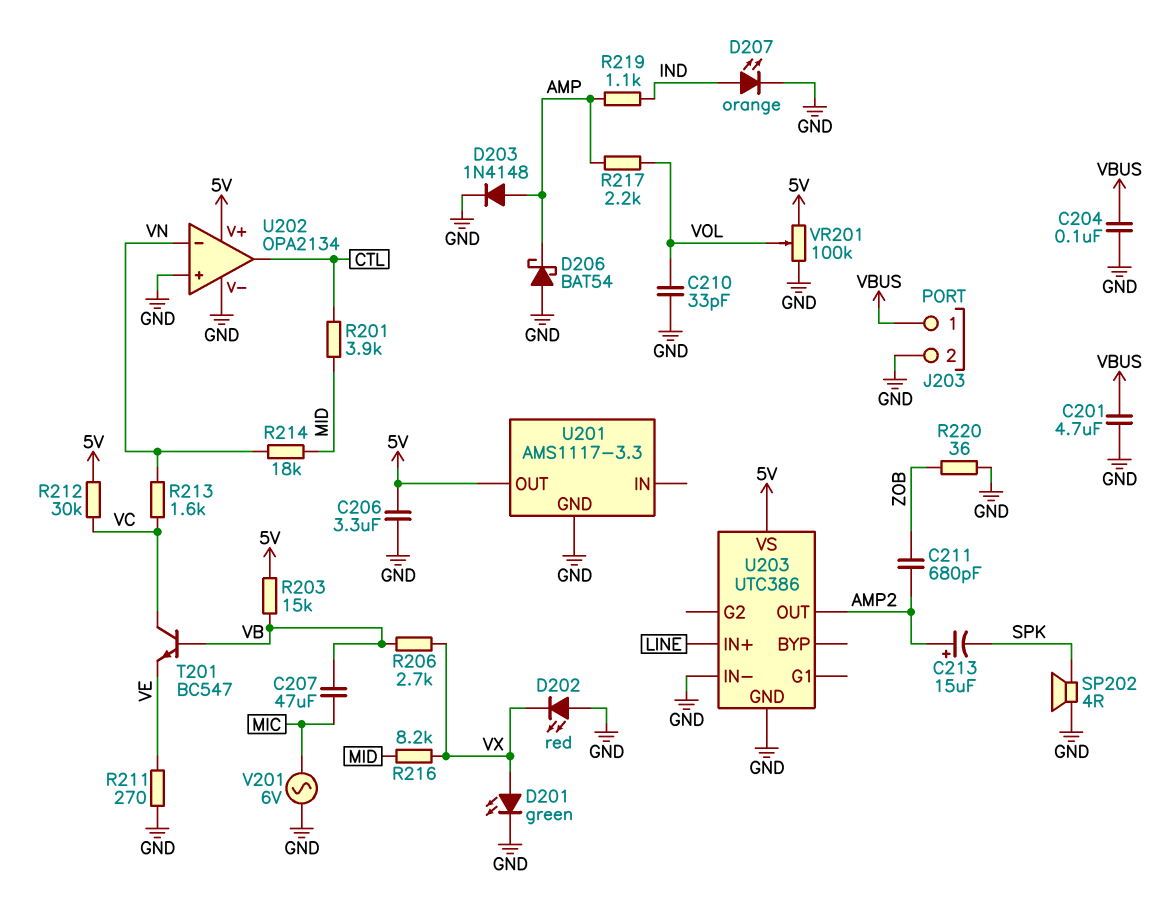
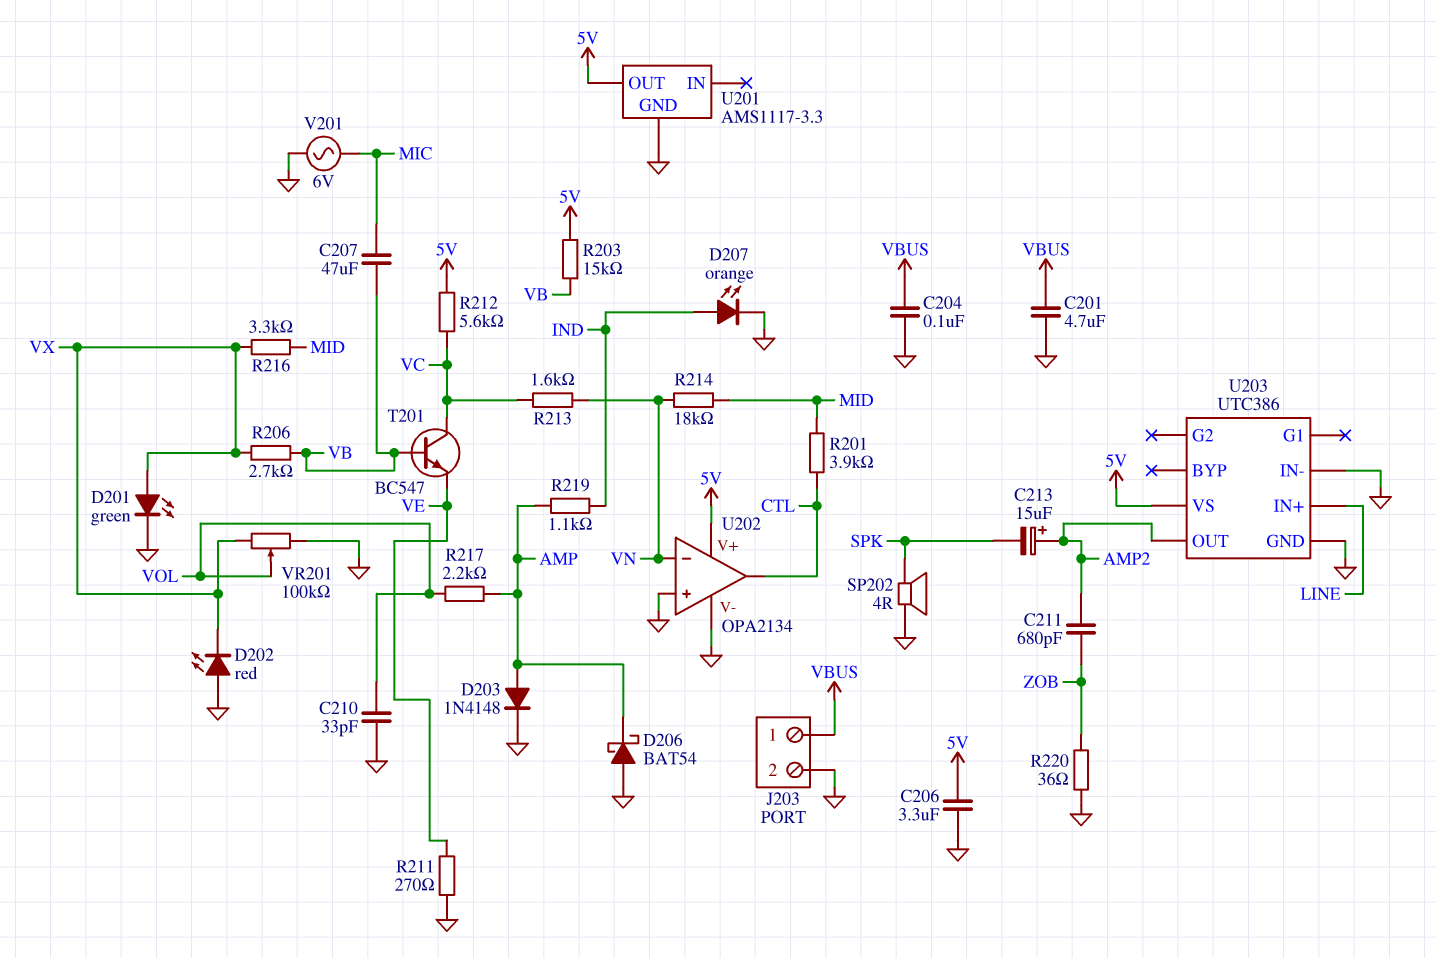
R212: 30k (5V, VC) -> 5.6k (5V, VC)
R216: 8.2k (MID, VX) -> 3.3k (MID, VX)
VR201: 100k (5V, GND, wiper VOL) -> 100k (GND, VX, wiper VOL)

